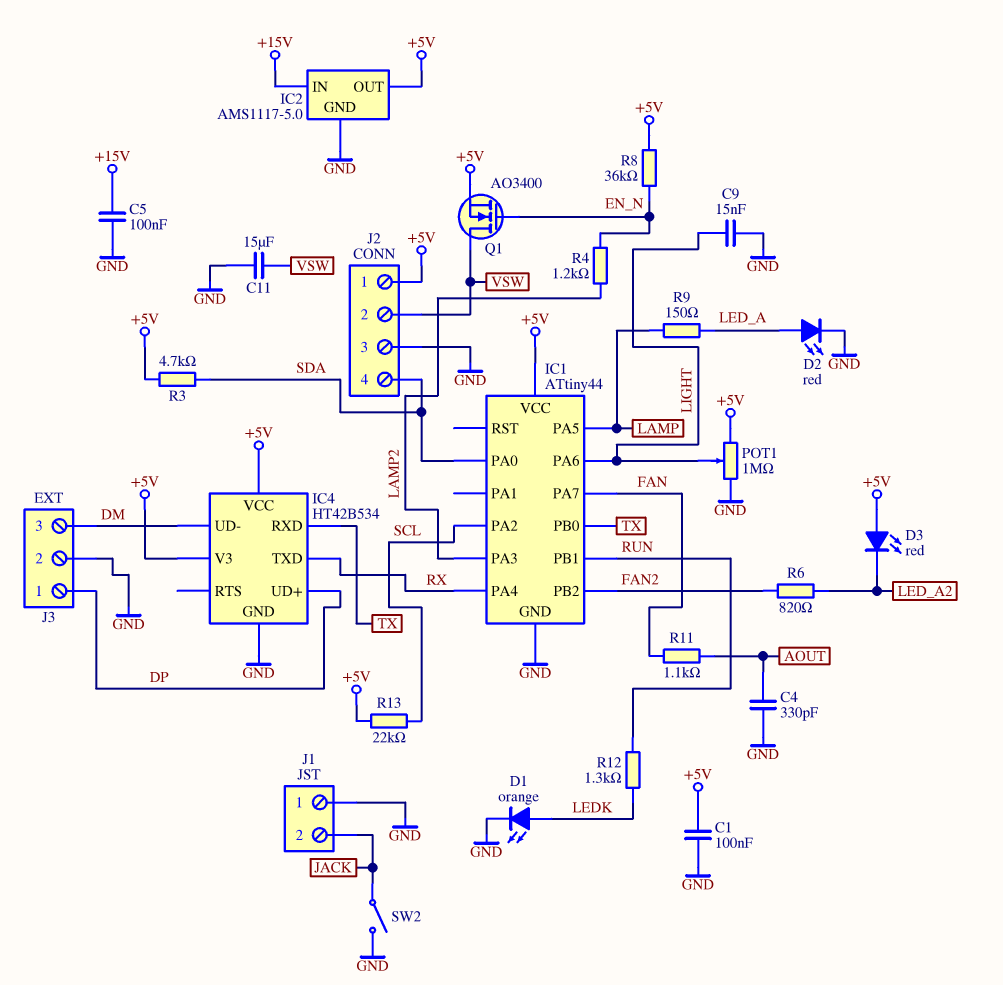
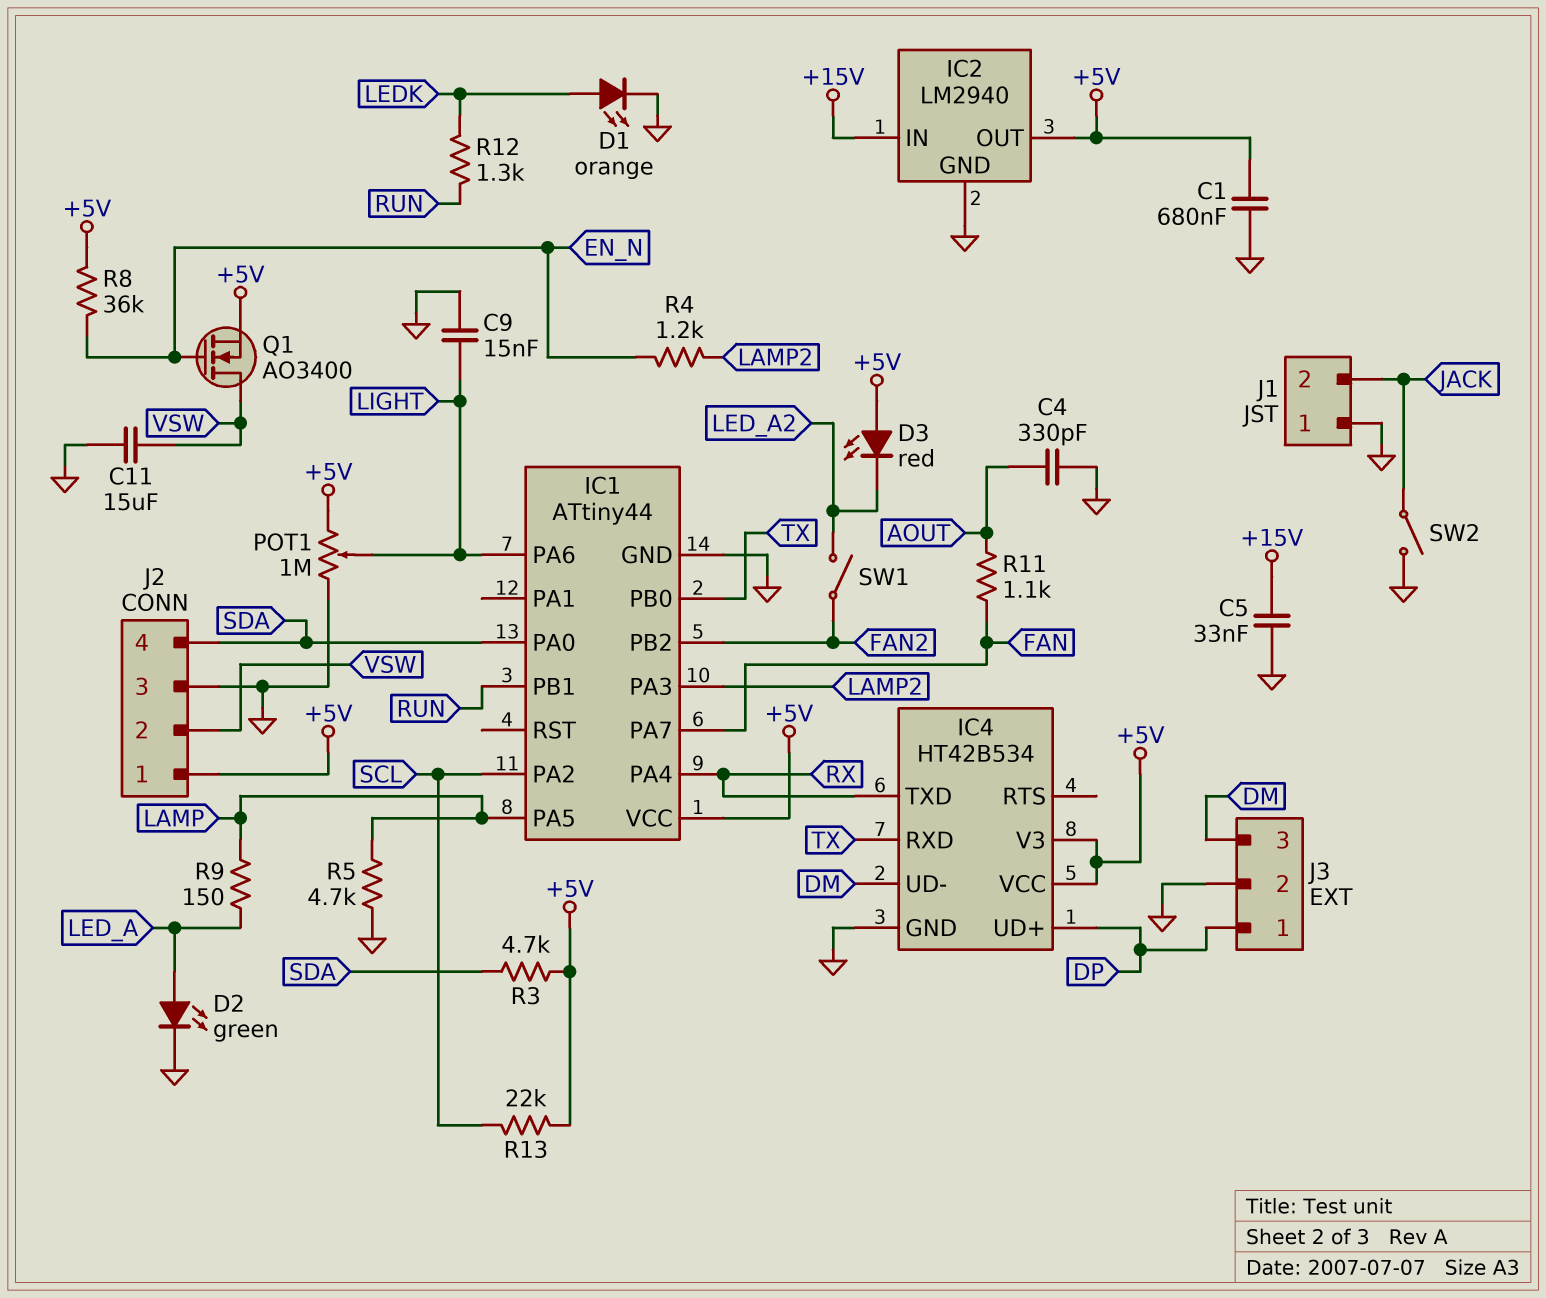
C1: 100nF (+5V, GND) -> 680nF (+5V, GND)
C5: 100nF (+15V, GND) -> 33nF (+15V, GND)
D2: LED red (A LED_A, K GND) -> LED green (A LED_A, K GND)
IC2: AMS1117-5.0 -> LM2940
R5: none -> 4.7k (GND, LAMP)
R6: 820 (FAN2, LED_A2) -> none
SW1: none -> switch (FAN2, LED_A2)

